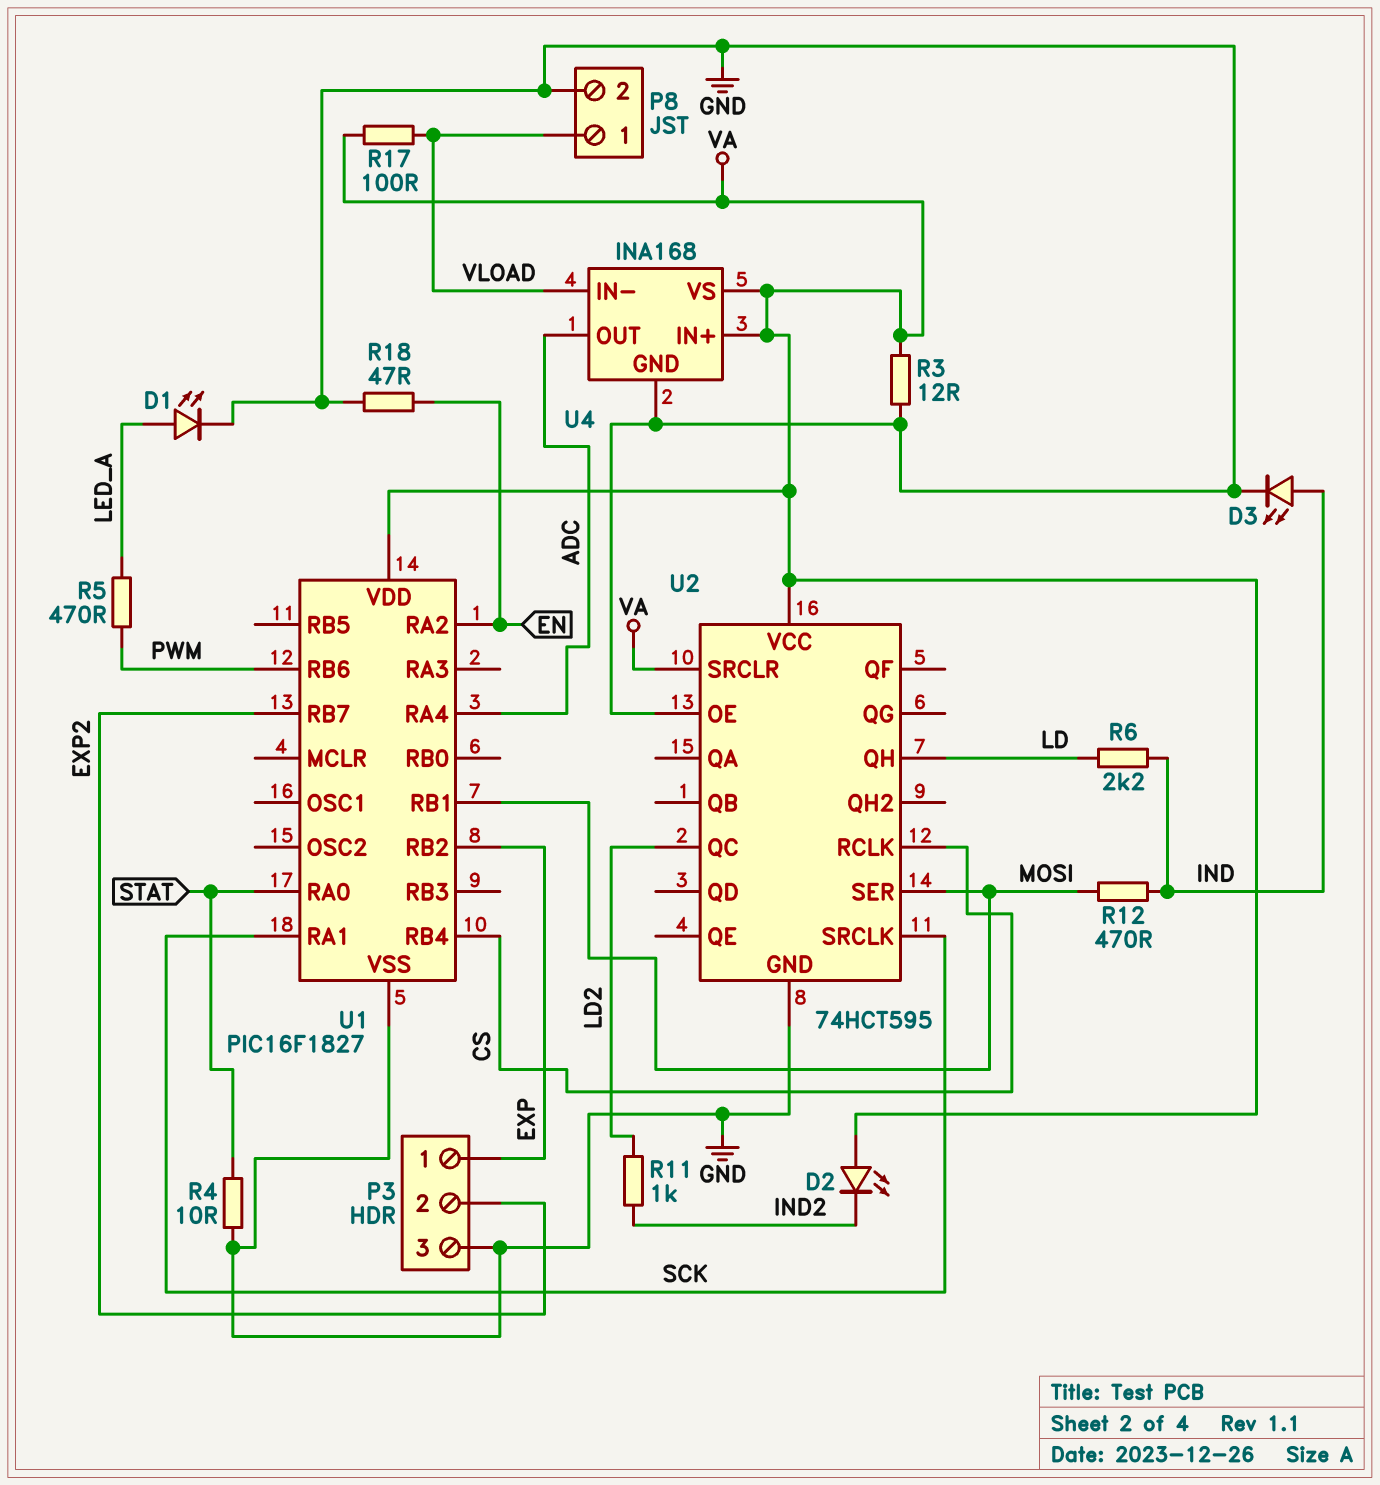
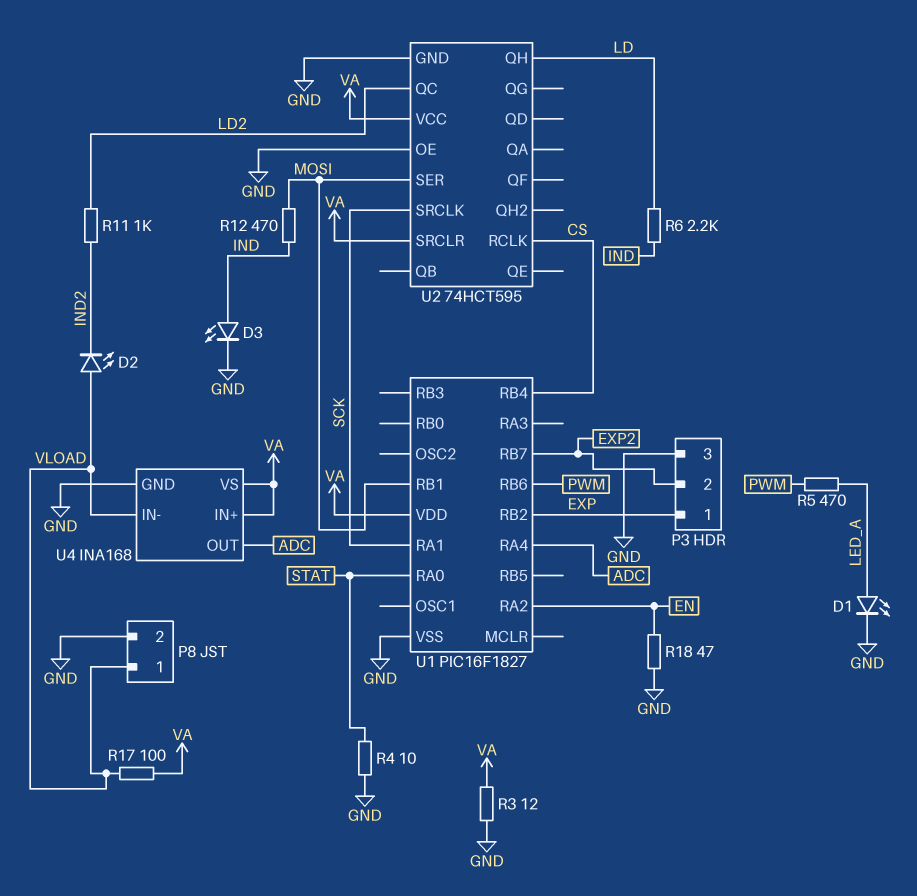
D2: LED (A VA, K IND2) -> LED (A VLOAD, K IND2)

